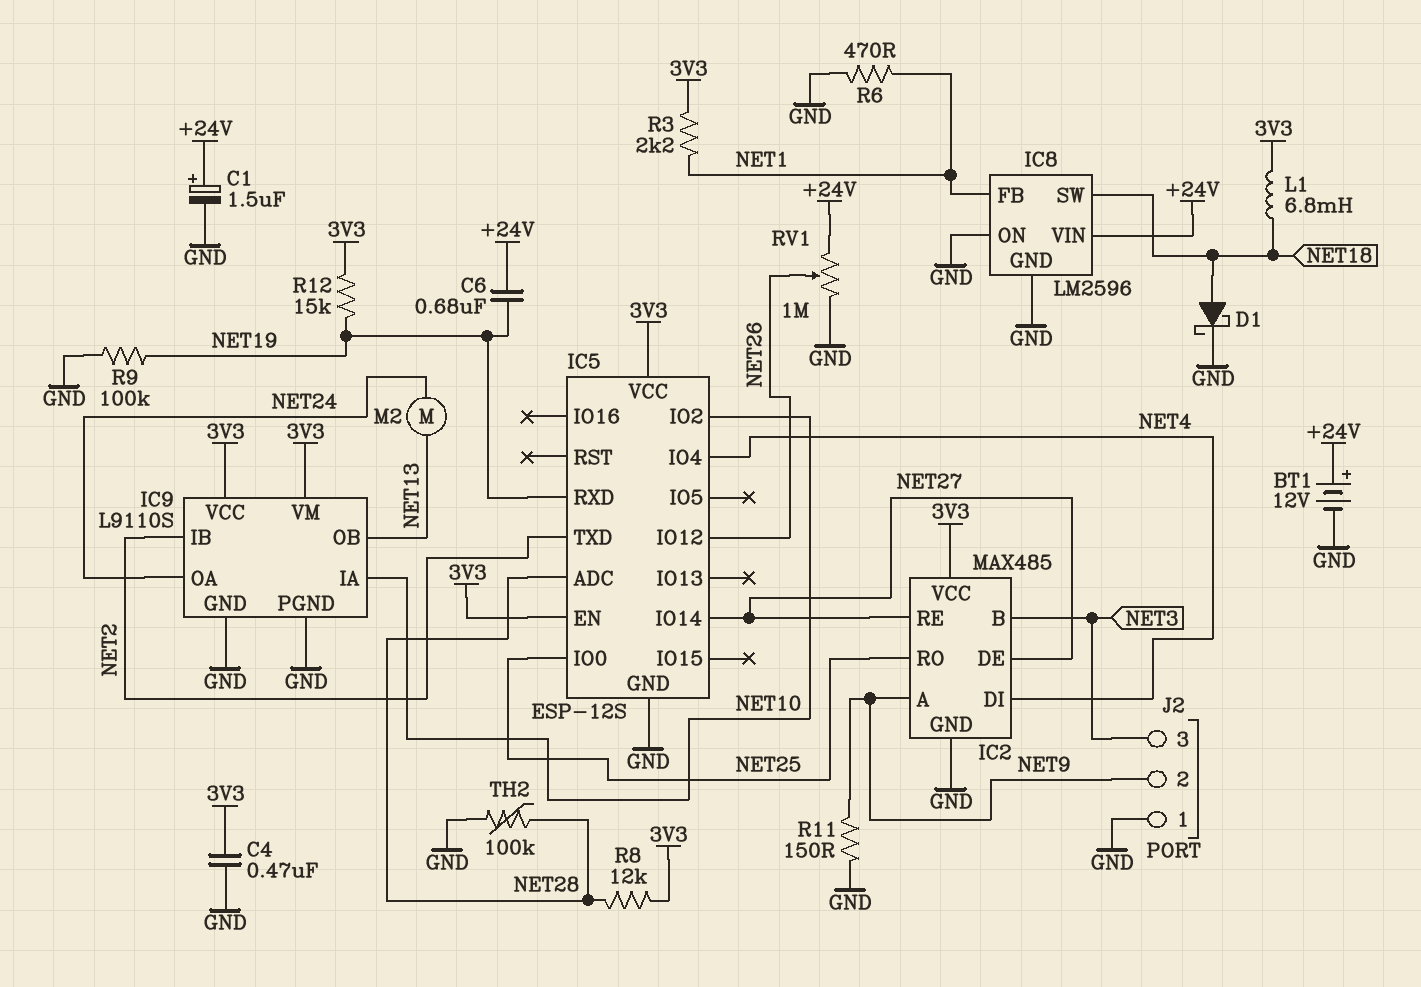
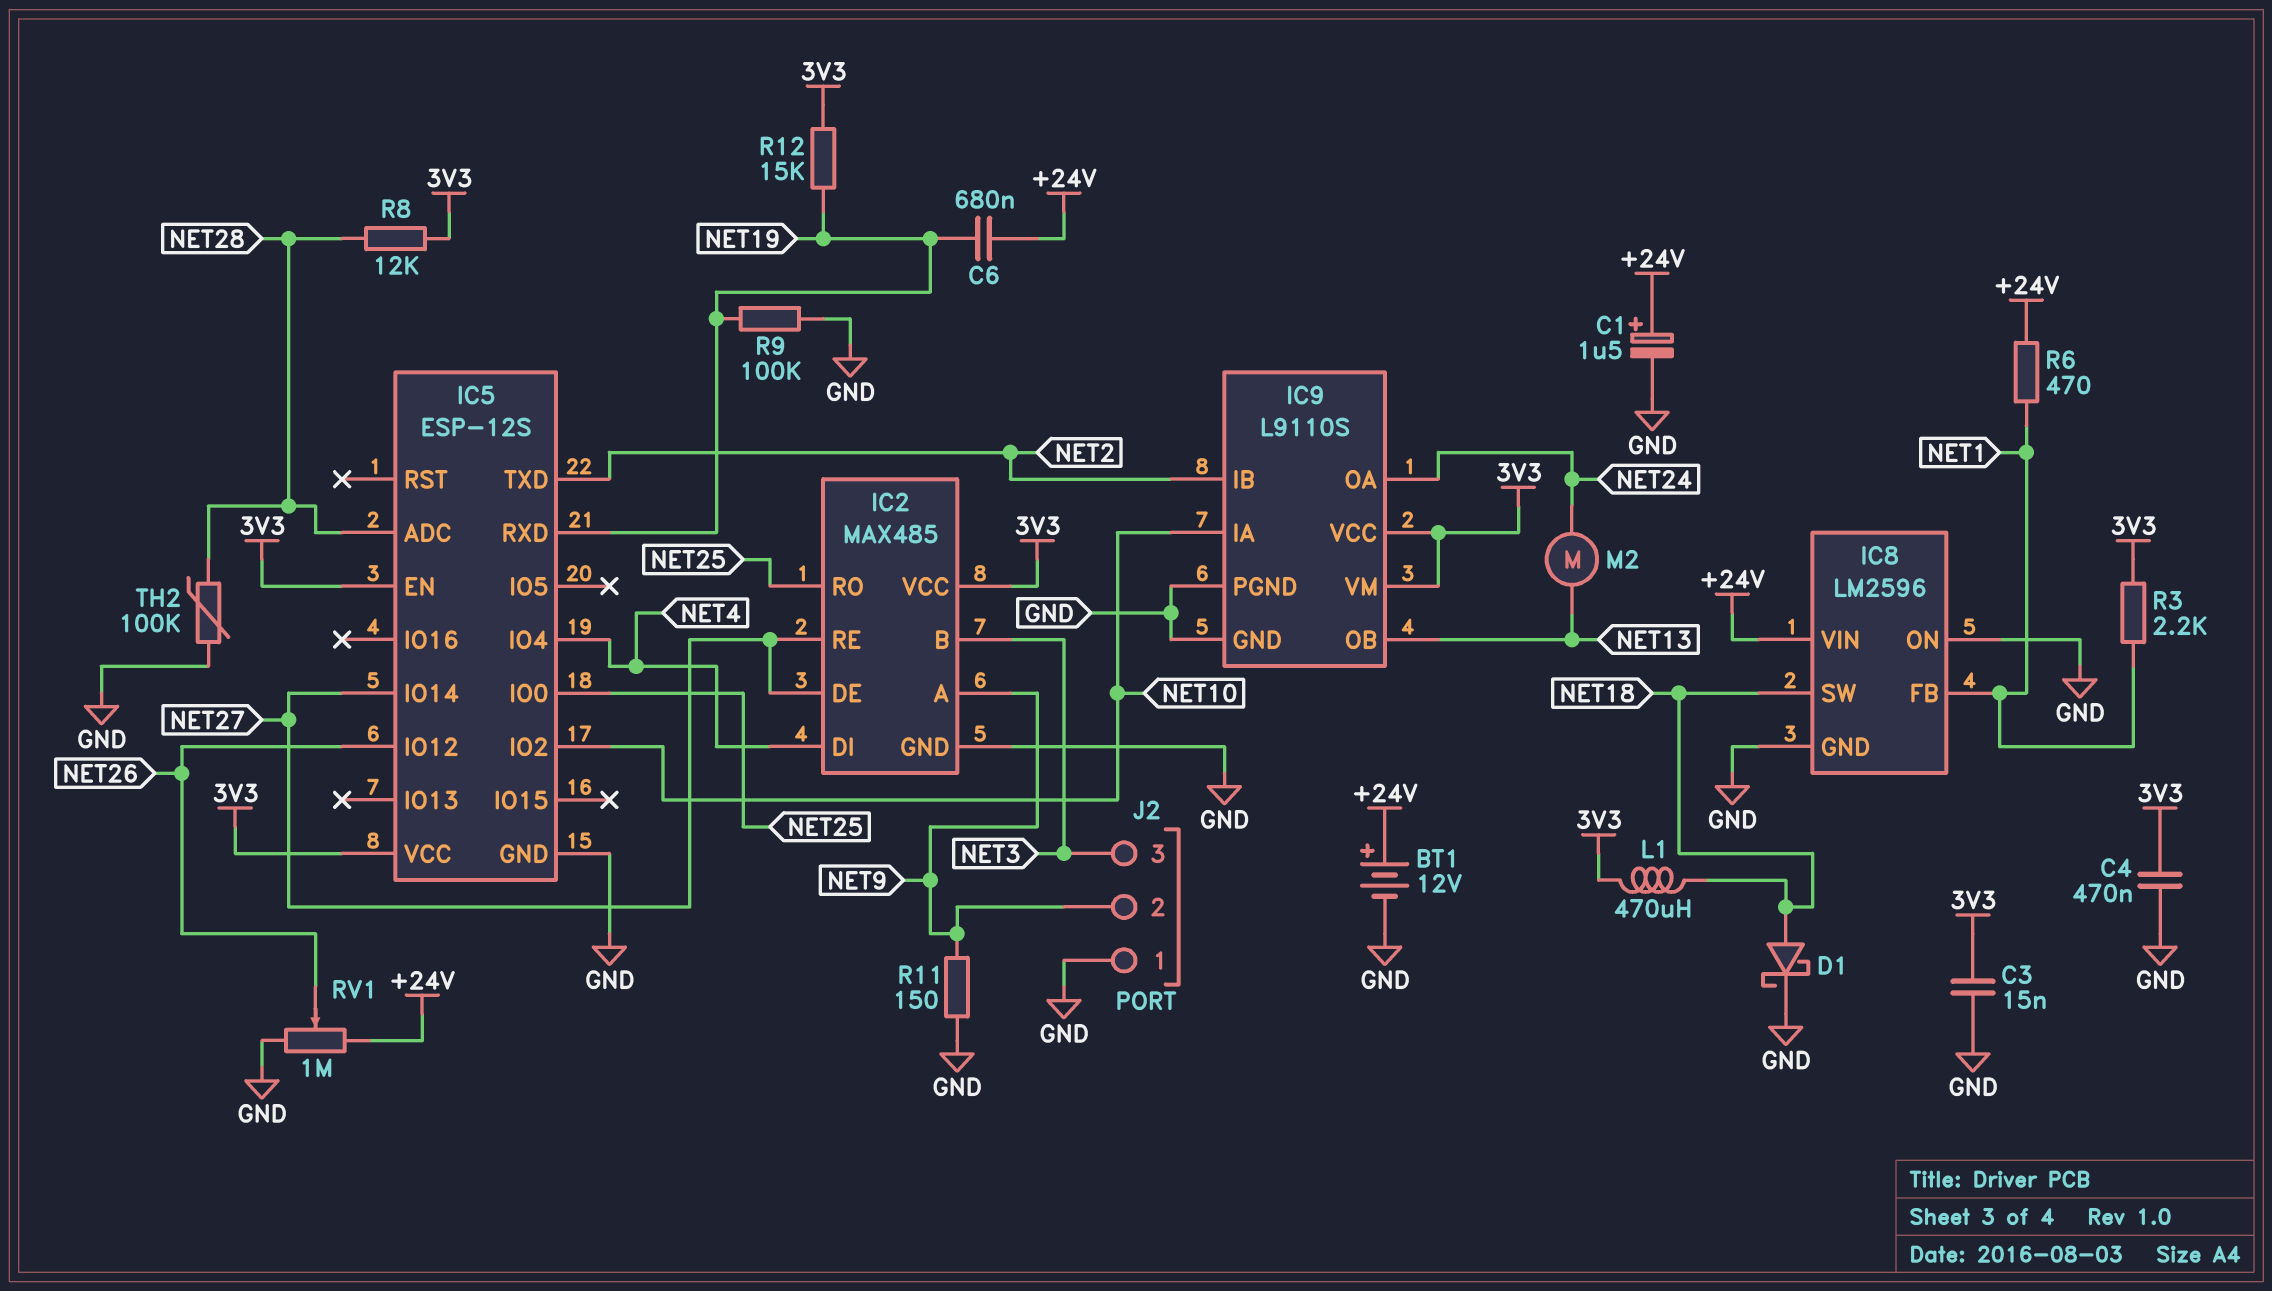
C3: none -> 15nF (3V3, GND)
L1: 6.8mH (3V3, NET18) -> 470uH (3V3, NET18)
R6: 470 (GND, NET1) -> 470 (+24V, NET1)

